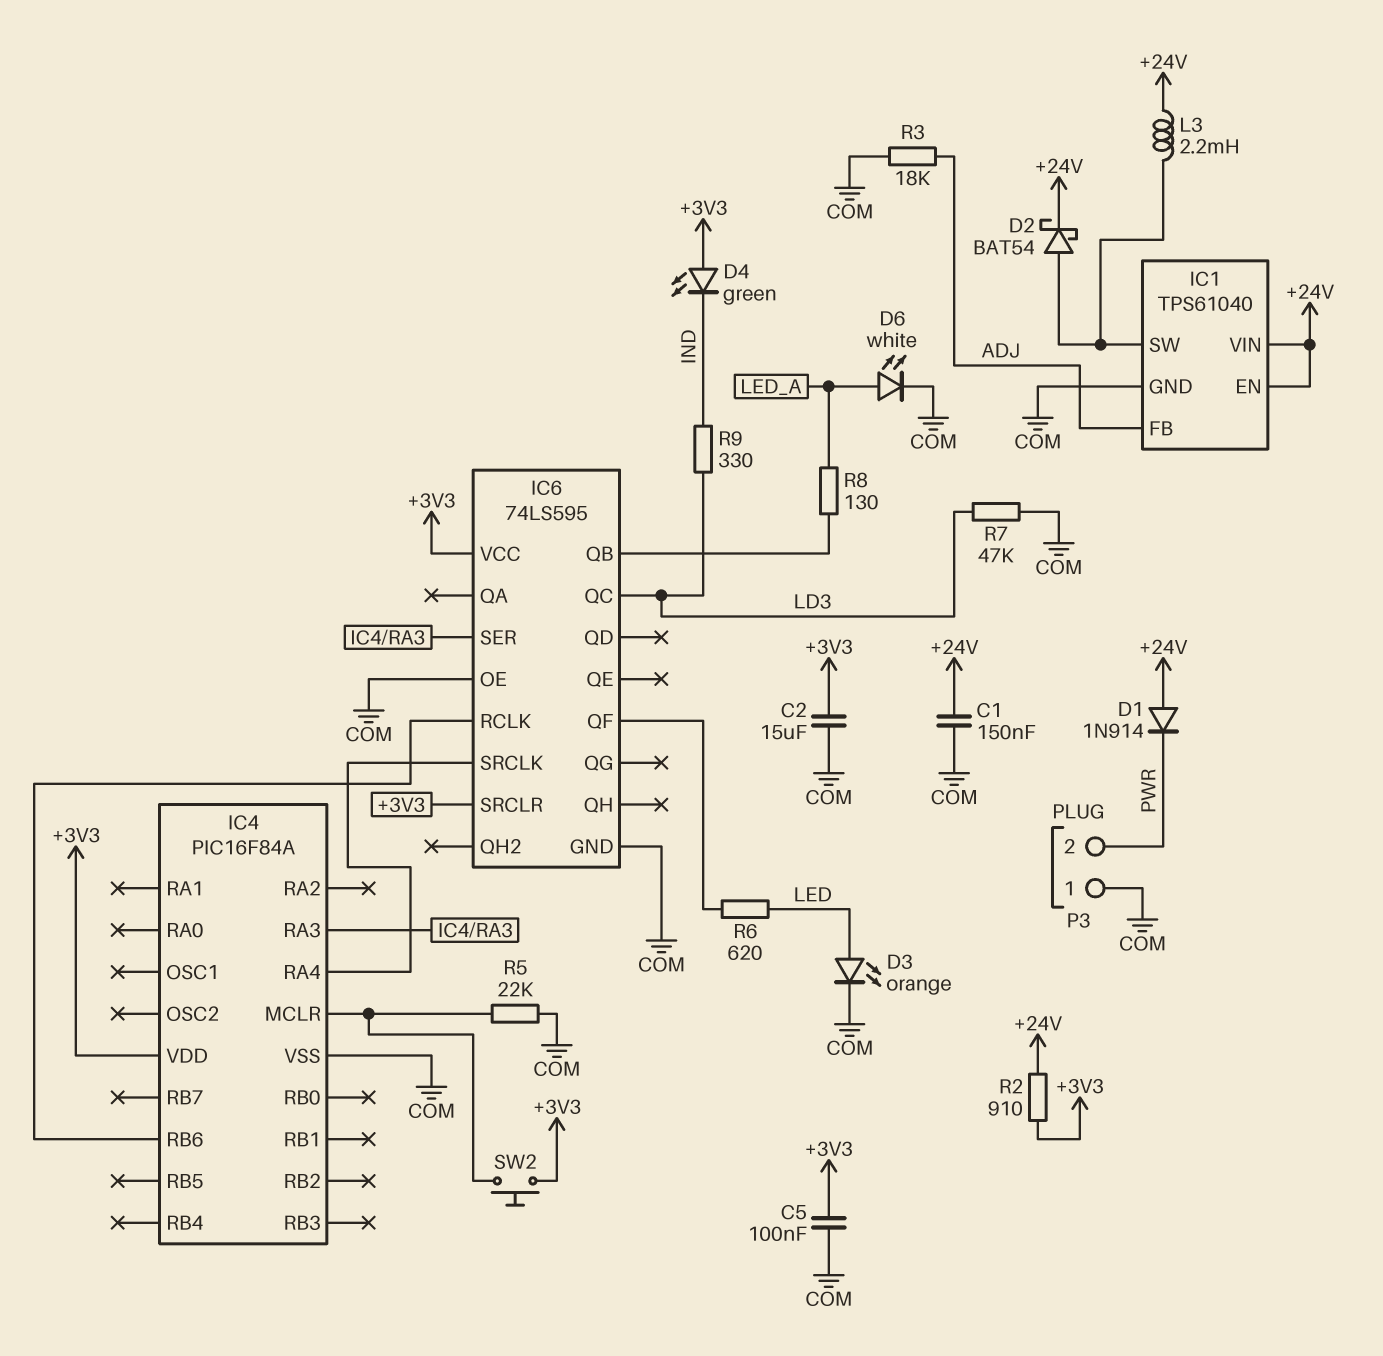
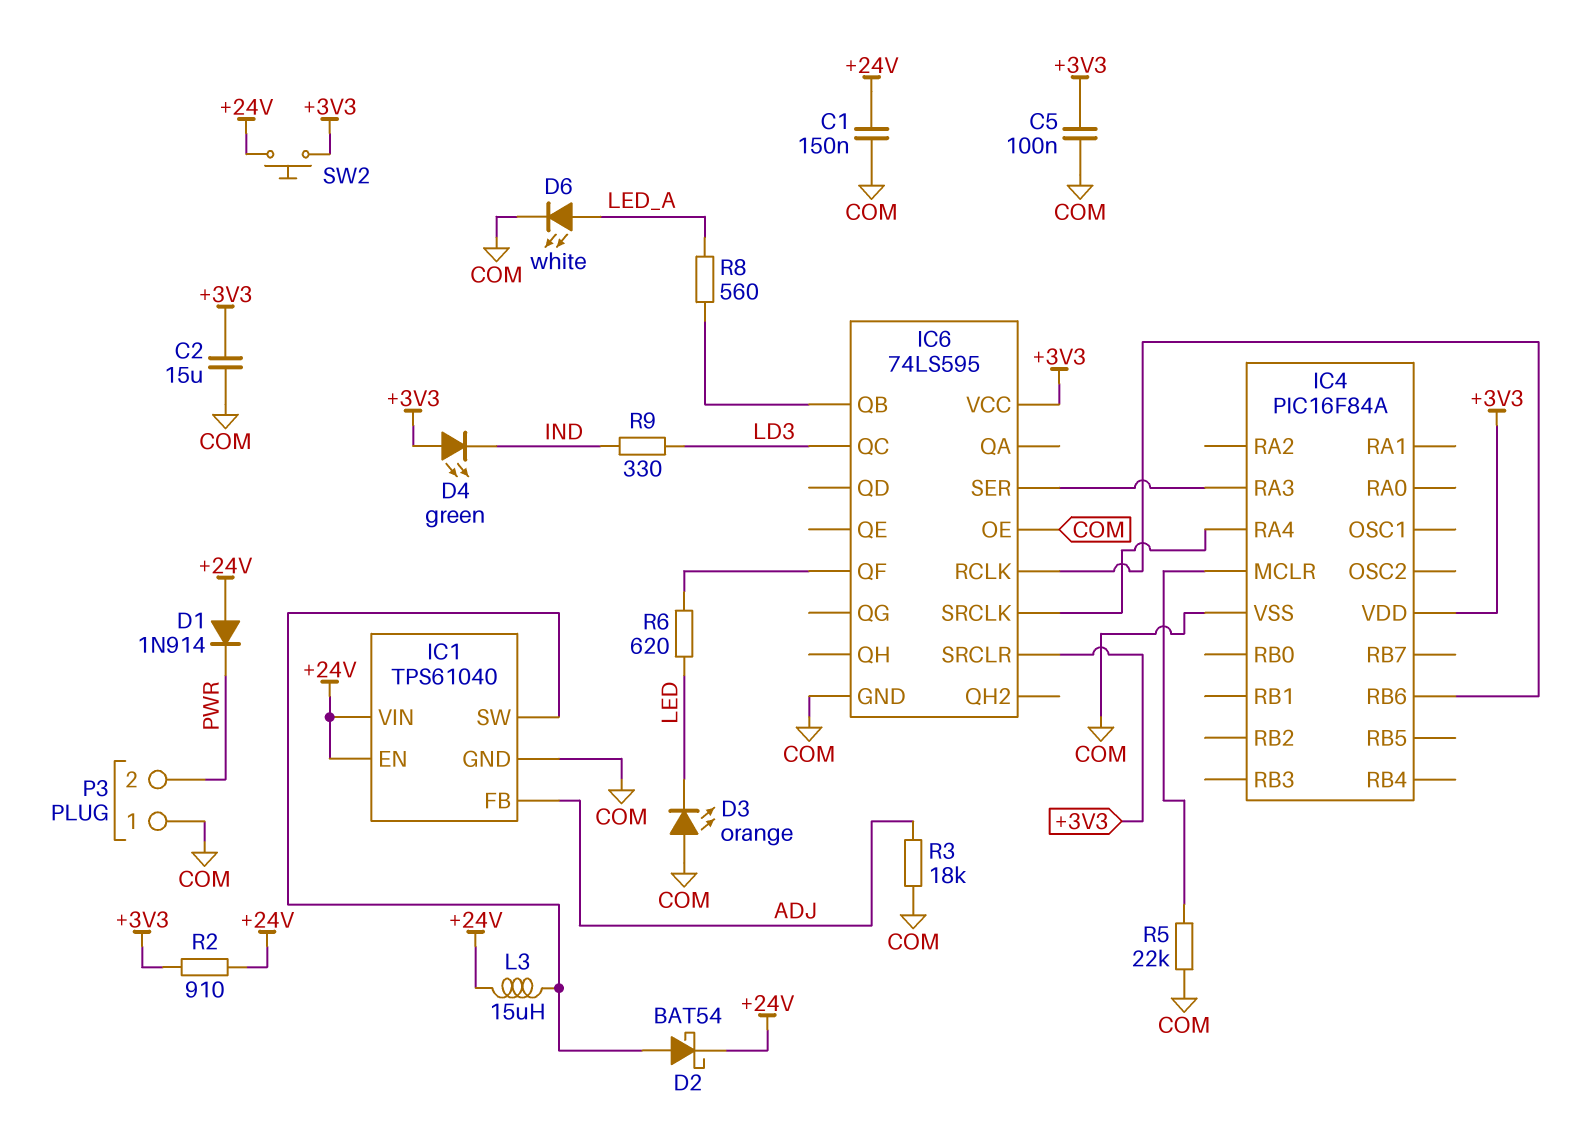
D3: LED orange (A LED, K COM) -> LED orange (A COM, K LED)
L3: 2.2mH (+24V, IC1/SW) -> 15uH (+24V, IC1/SW)
R7: 47k (COM, LD3) -> none
R8: 130 (IC6/QB, LED_A) -> 560 (IC6/QB, LED_A)
SW2: button (+3V3, IC4/MCLR) -> button (+3V3, +24V)

